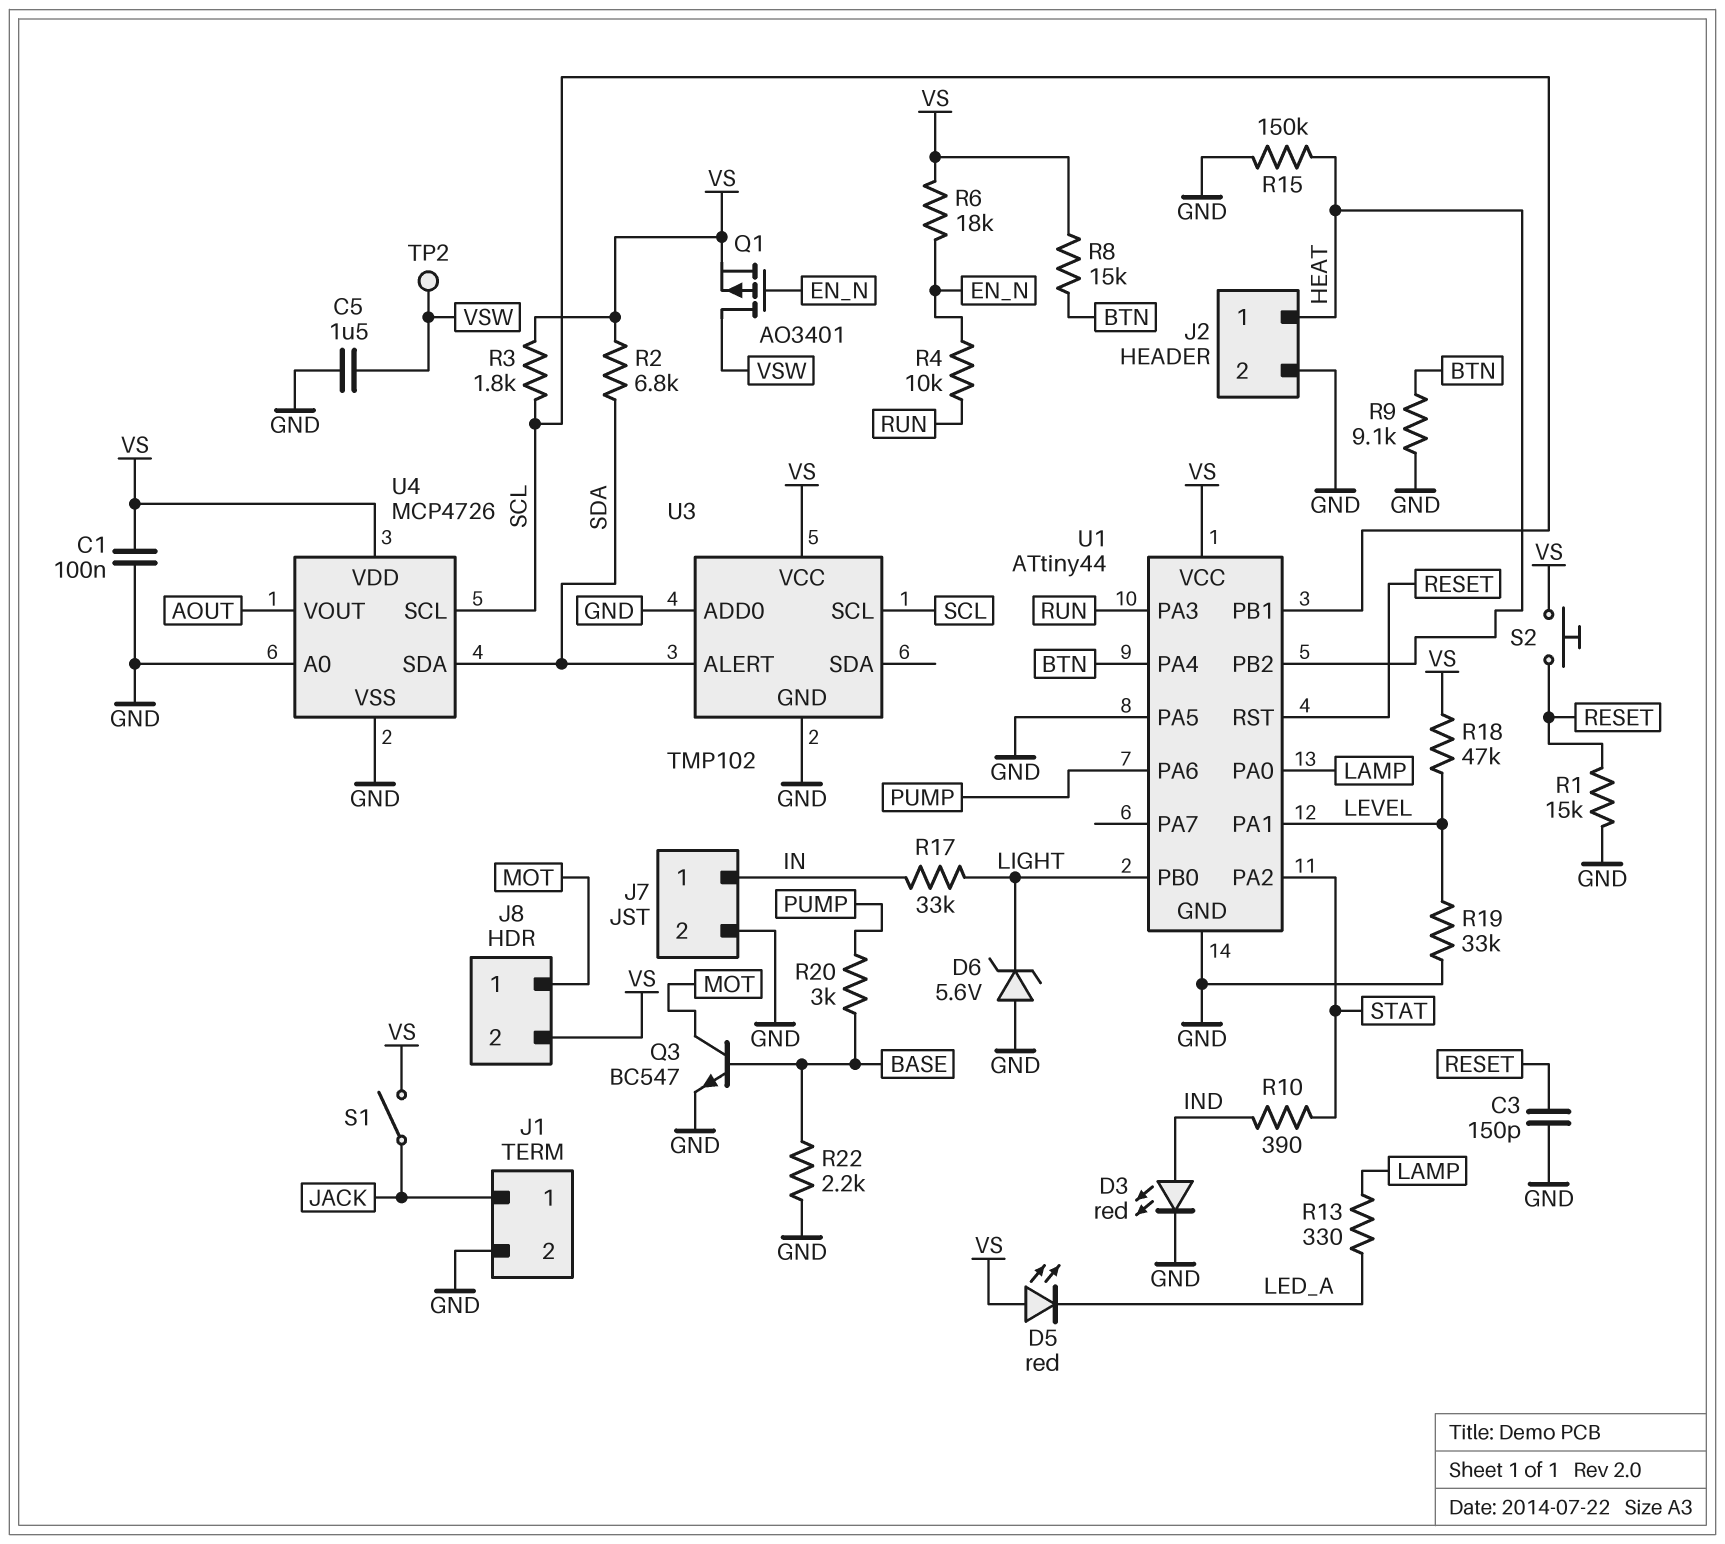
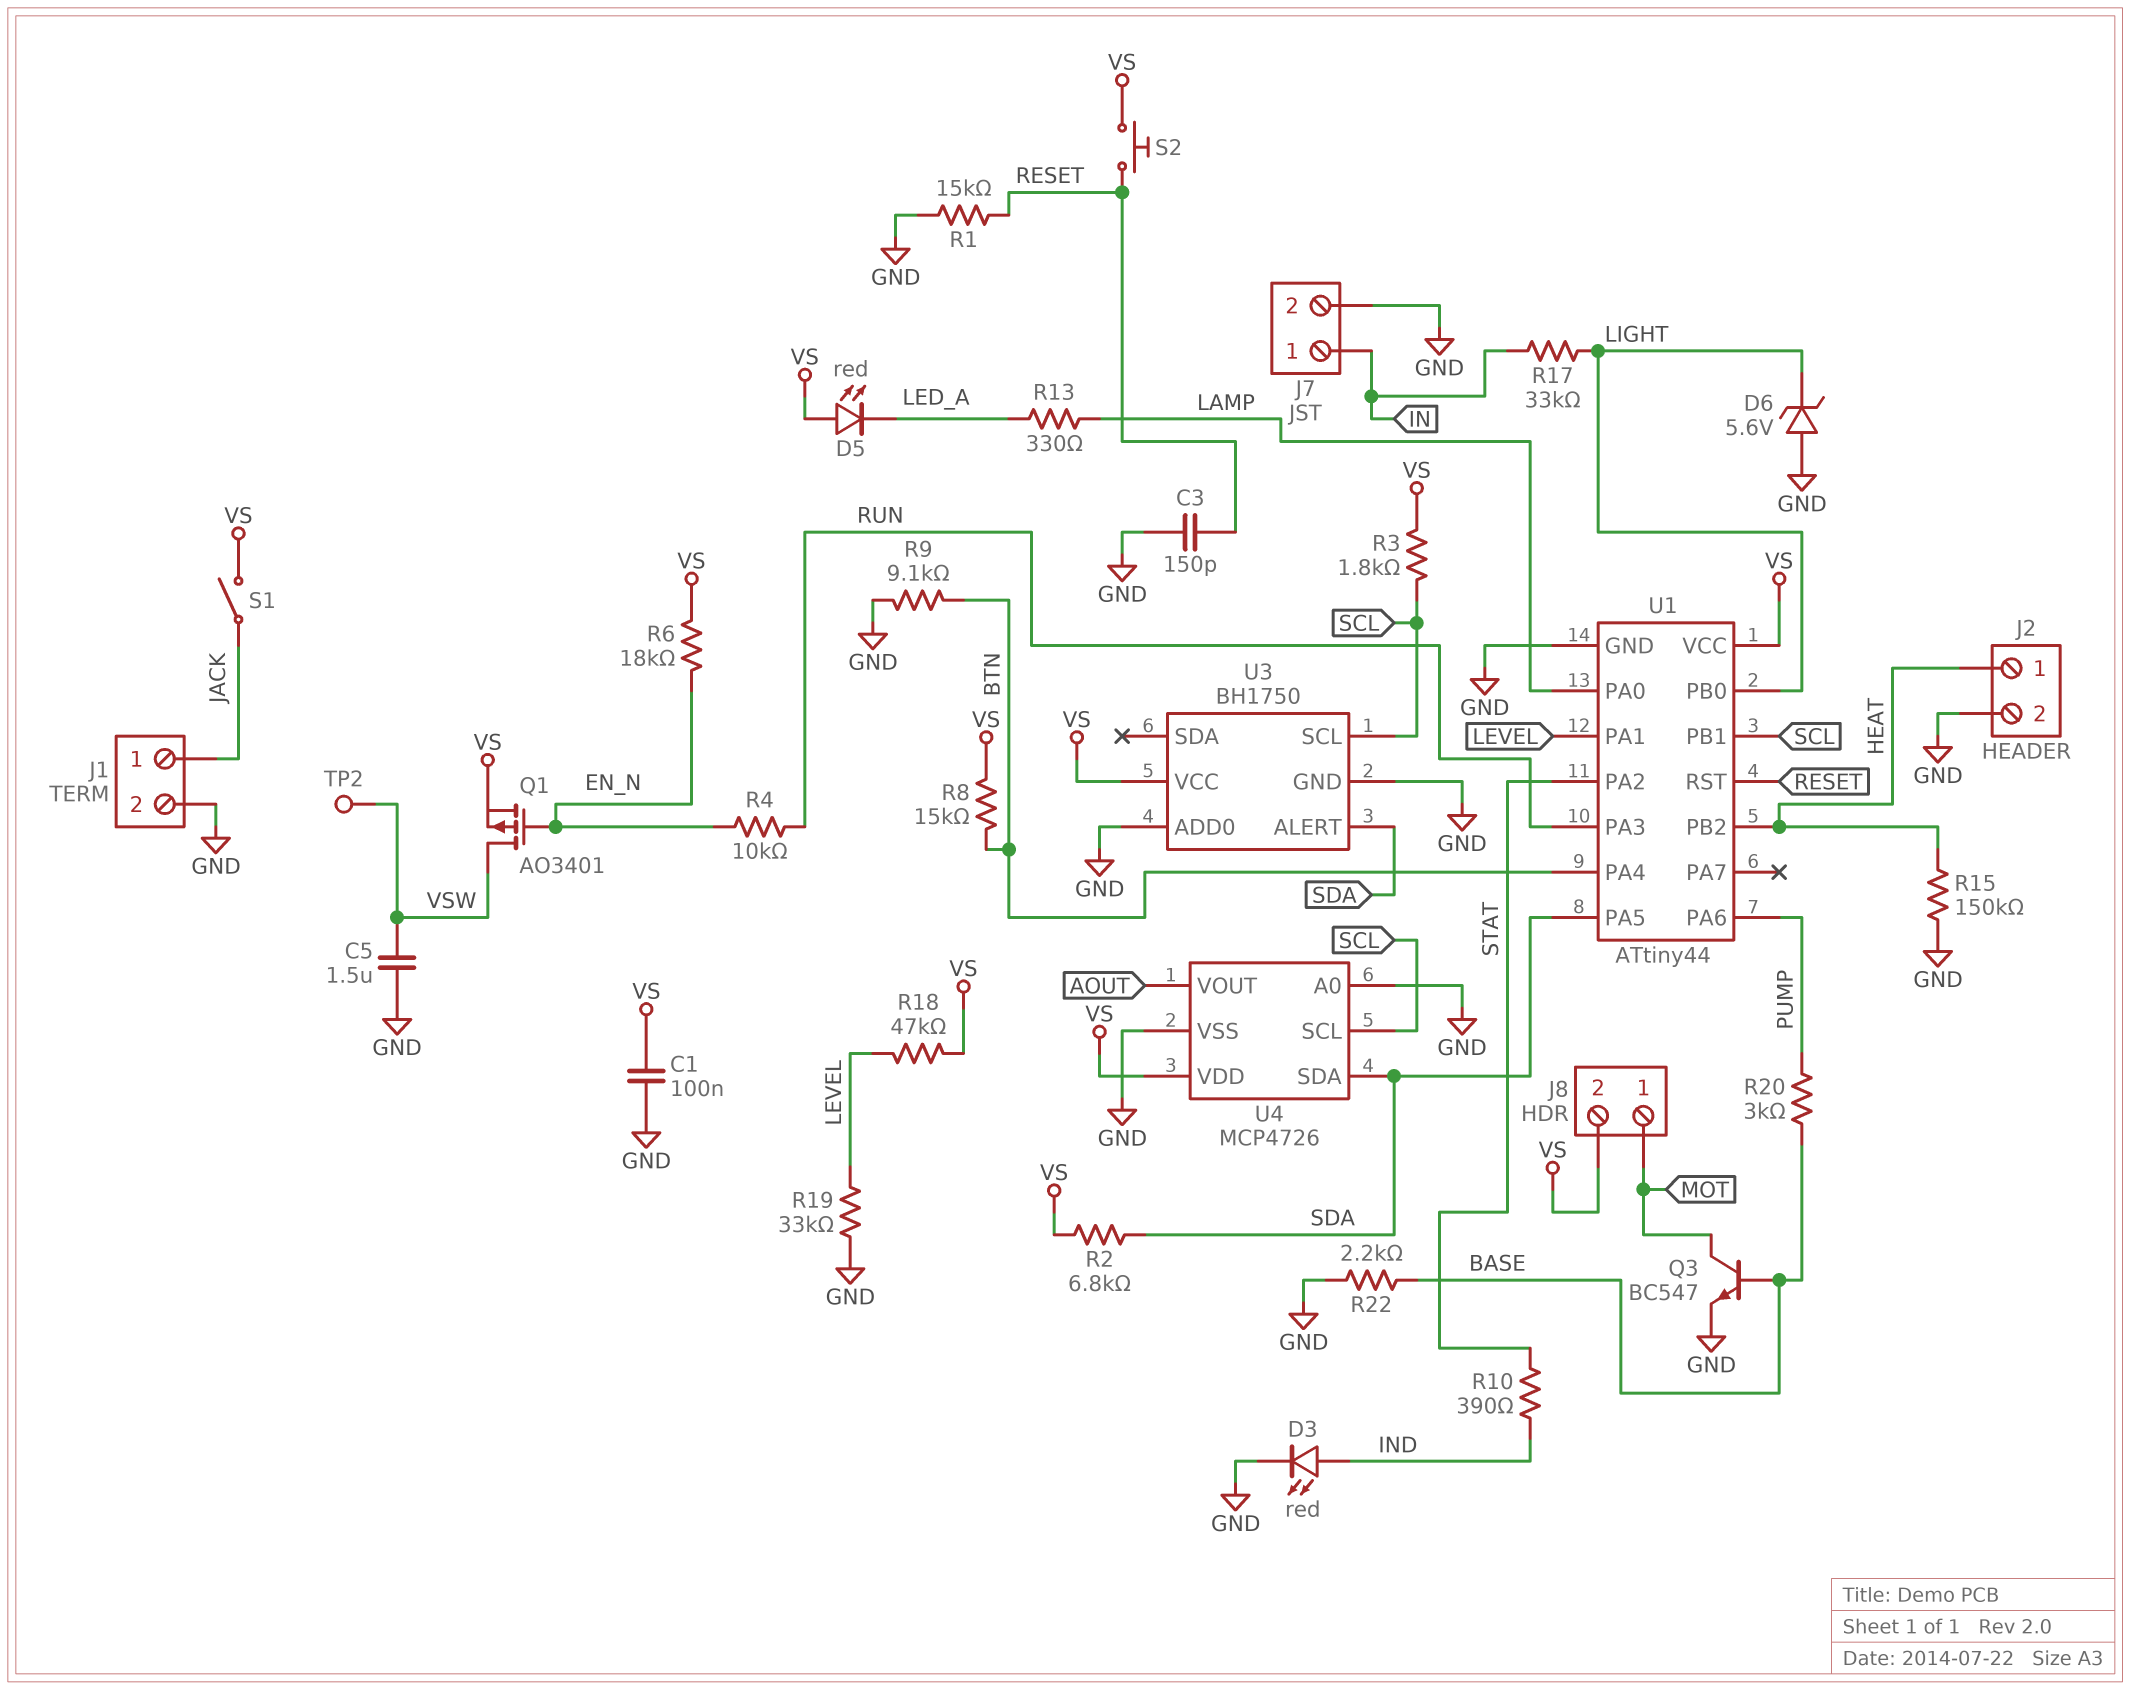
U1 pin PA5: GND -> SDA
U3: TMP102 -> BH1750

